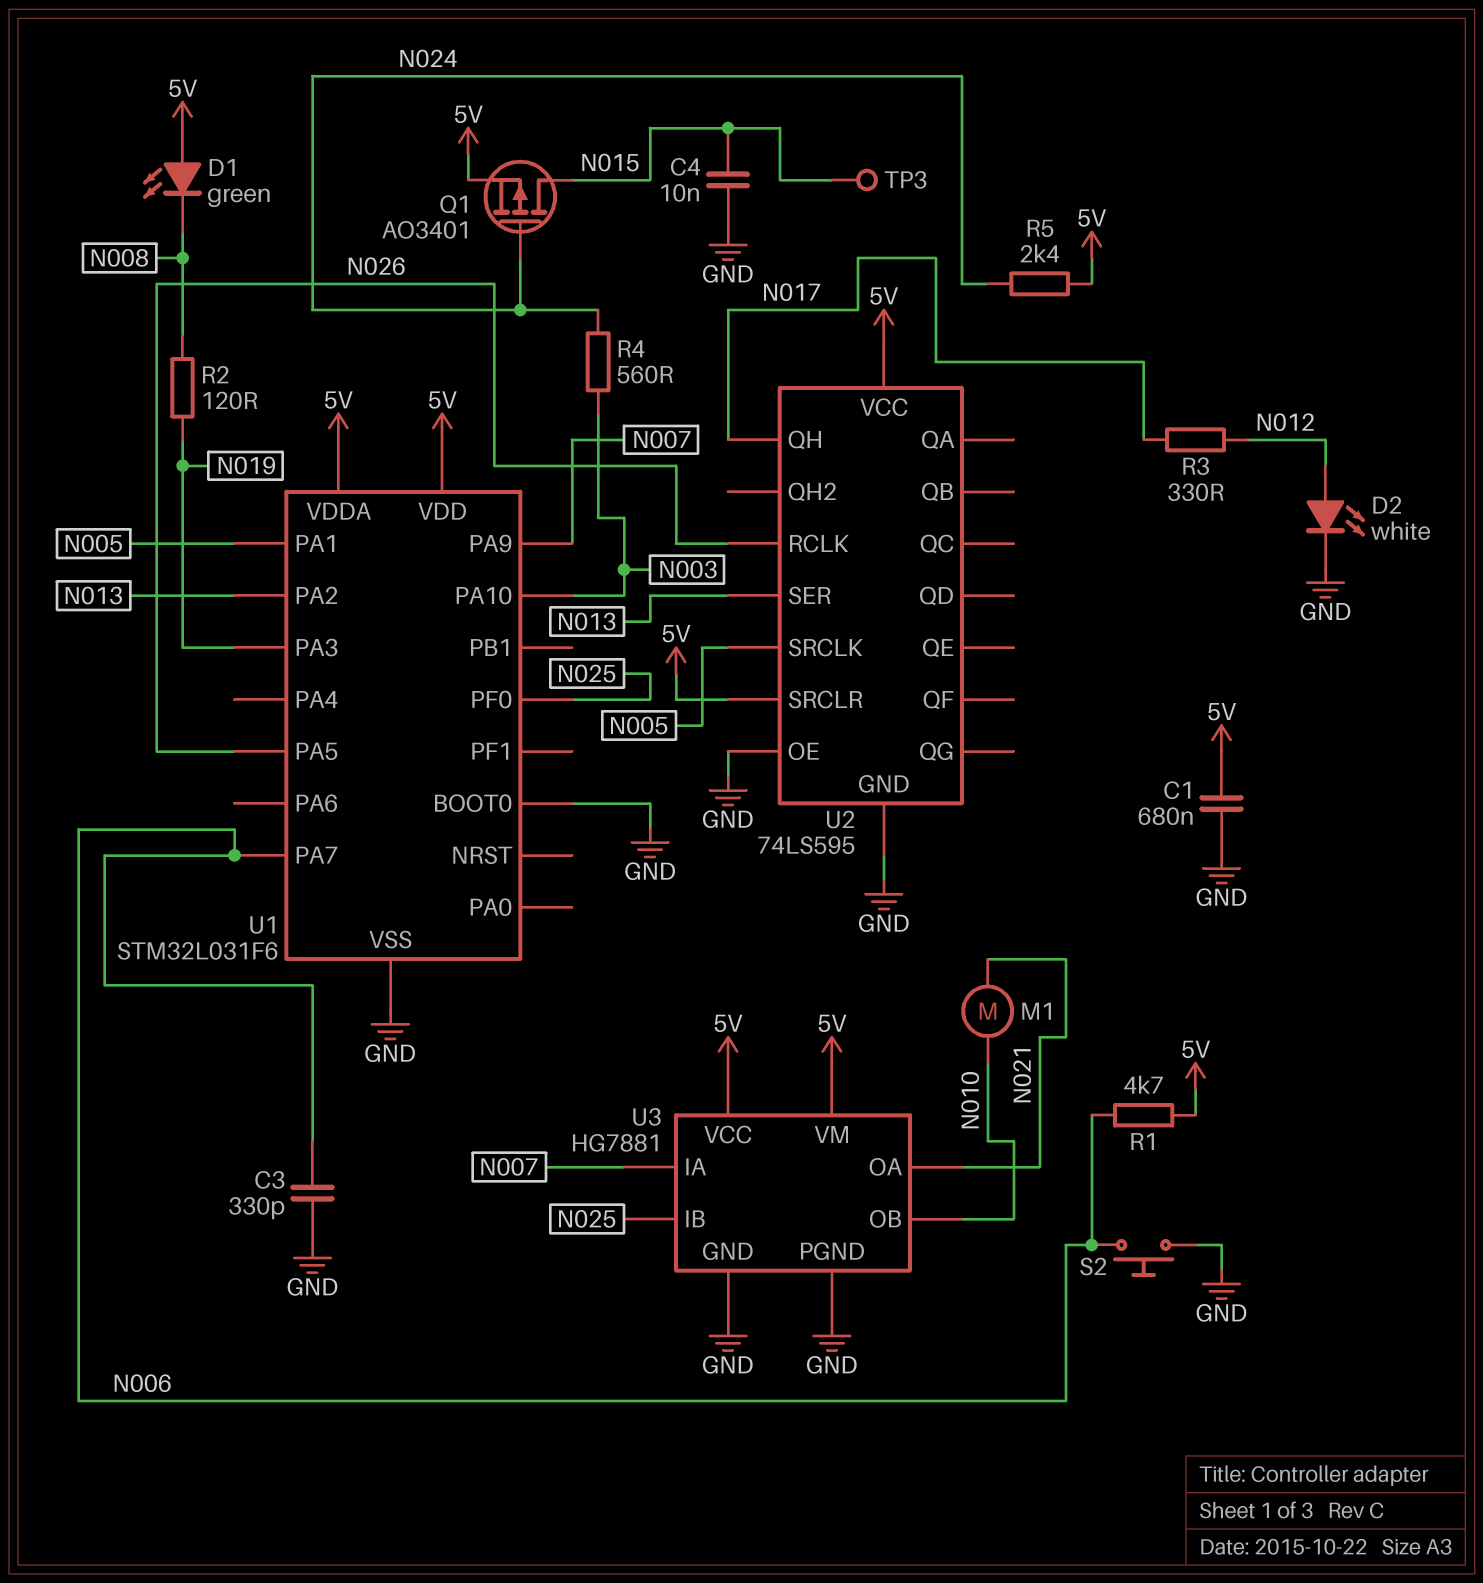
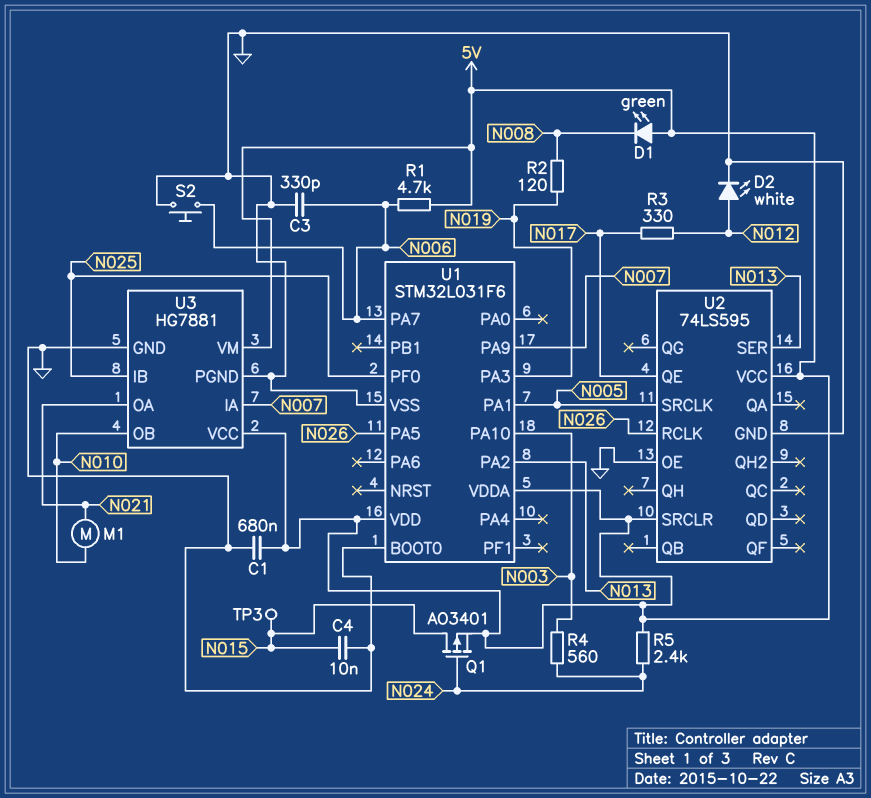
U2 pin QE: none -> N017
U2 pin QH: N017 -> none

